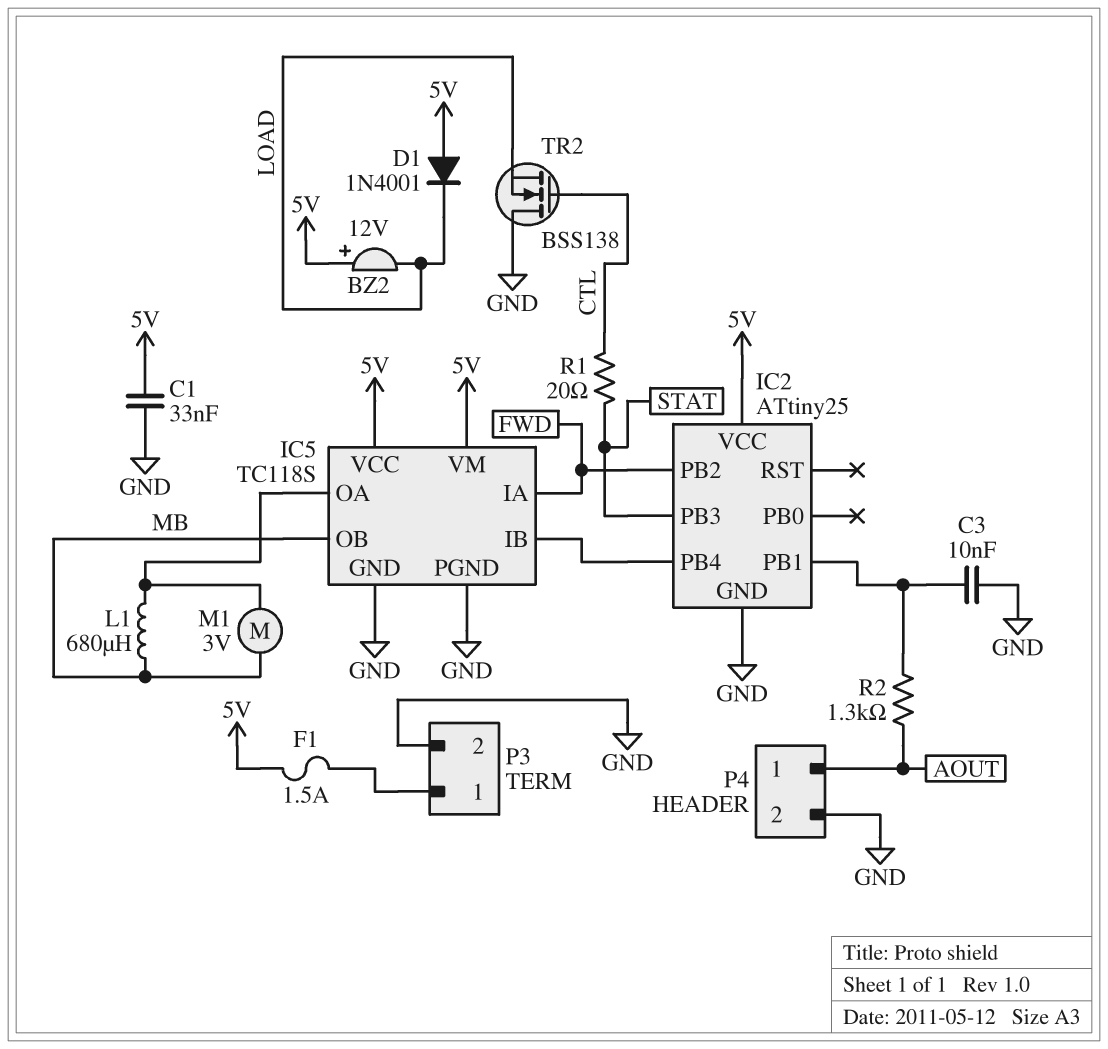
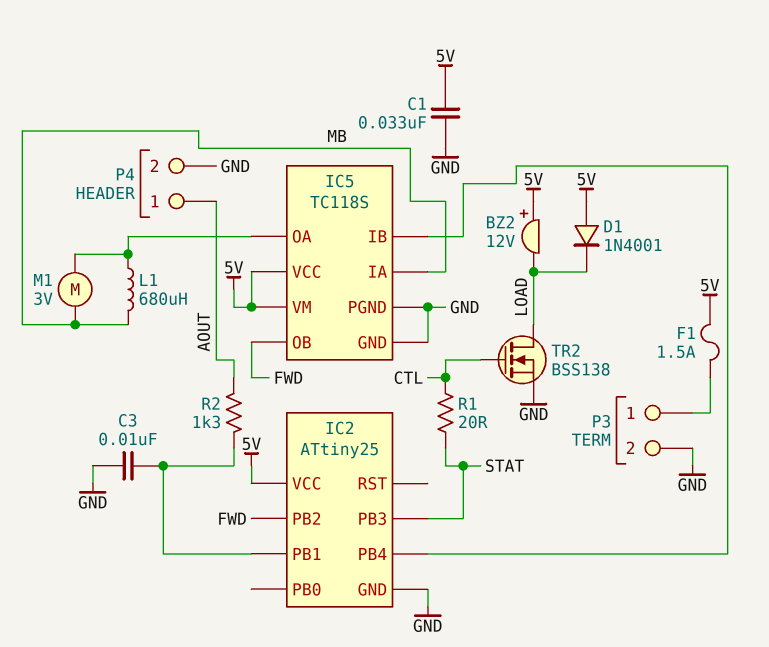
IC5 pin IA: FWD -> MB
IC5 pin OB: MB -> FWD
TR2: NMOS BSS138 (G CTL, D GND, S LOAD) -> NMOS BSS138 (G CTL, D LOAD, S GND)

